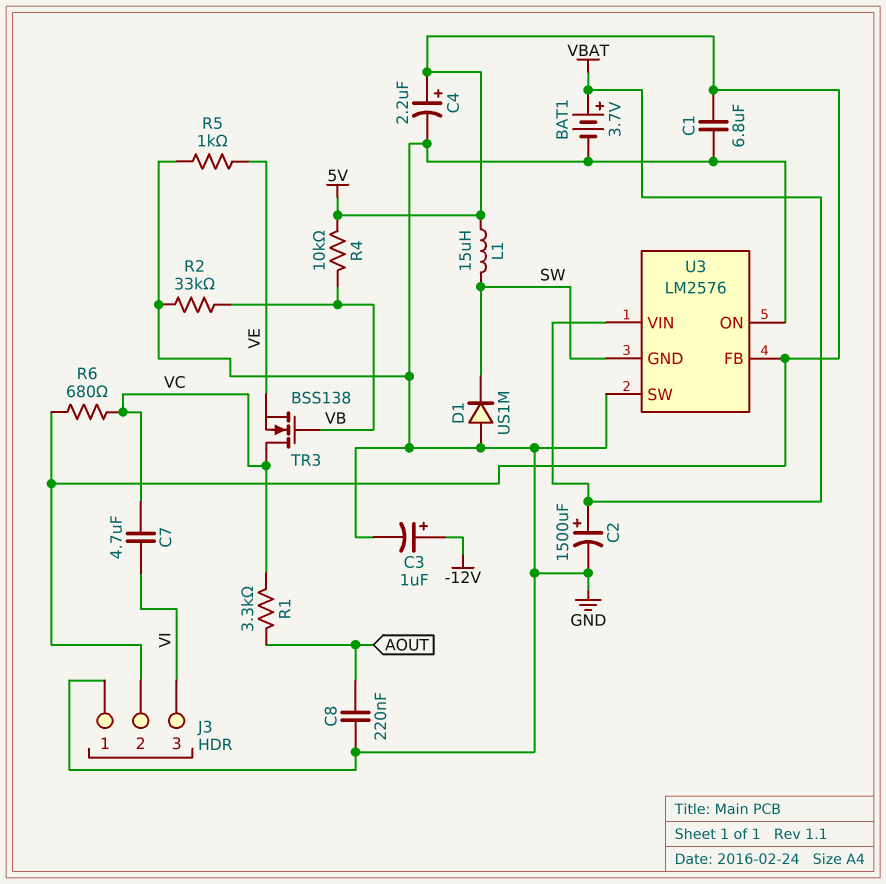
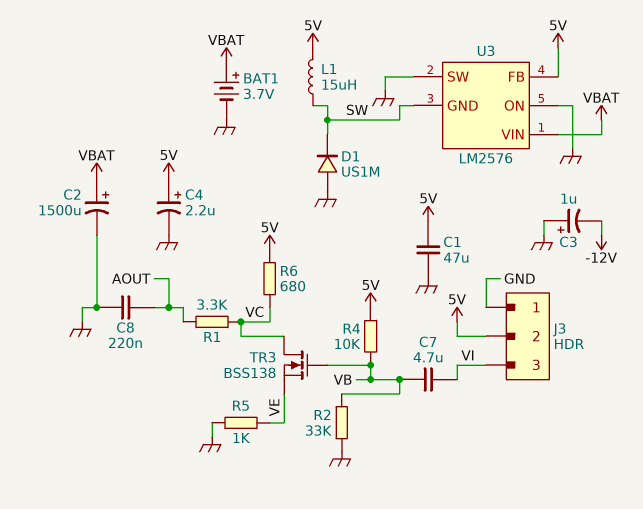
C1: 6.8uF (5V, GND) -> 47uF (5V, GND)
C3: 1uF (plus -12V, minus GND) -> 1uF (plus GND, minus -12V)
C7: 4.7uF (VC, VI) -> 4.7uF (VB, VI)

